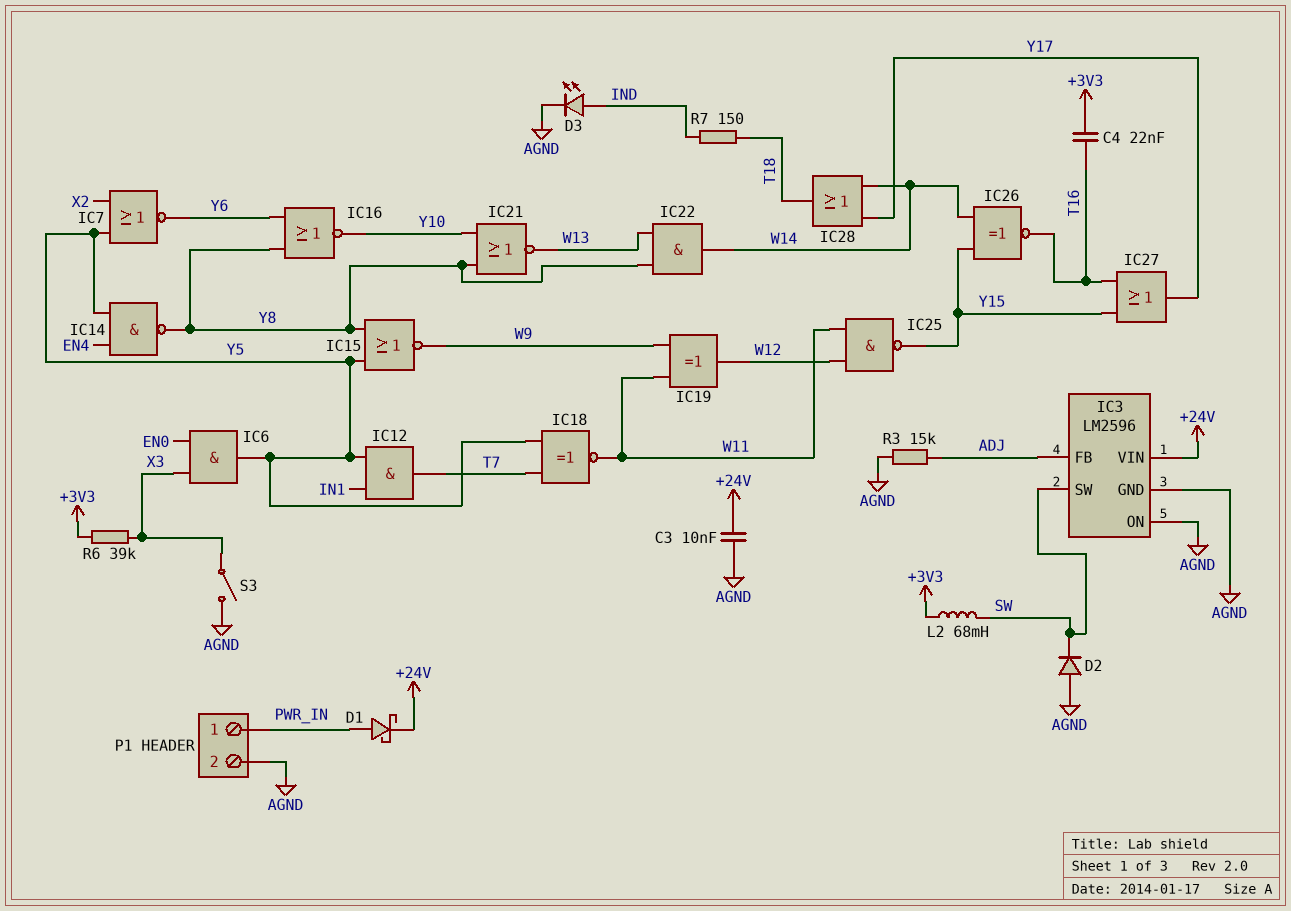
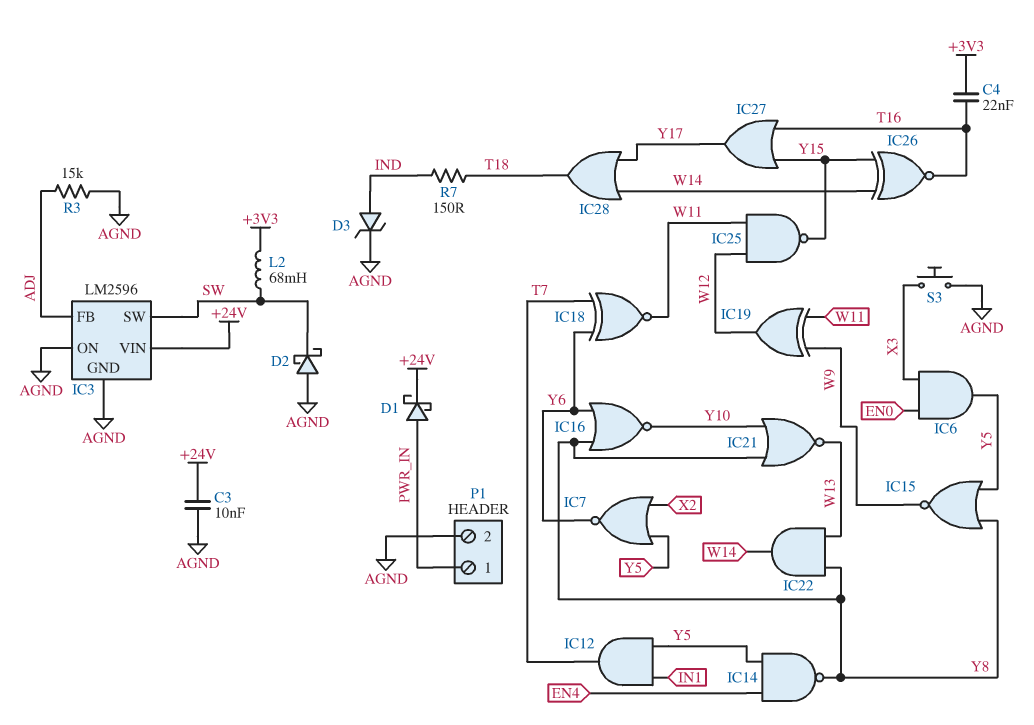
D2: diode (A AGND, K SW) -> schottky (A AGND, K SW)
D3: LED (A IND, K AGND) -> zener (A IND, K AGND)
IC18: XNOR (in T7, in Y5, out W11) -> XNOR (in T7, in Y6, out W11)
R6: 39k (+3V3, X3) -> none
S3: switch (AGND, X3) -> button (AGND, X3)

